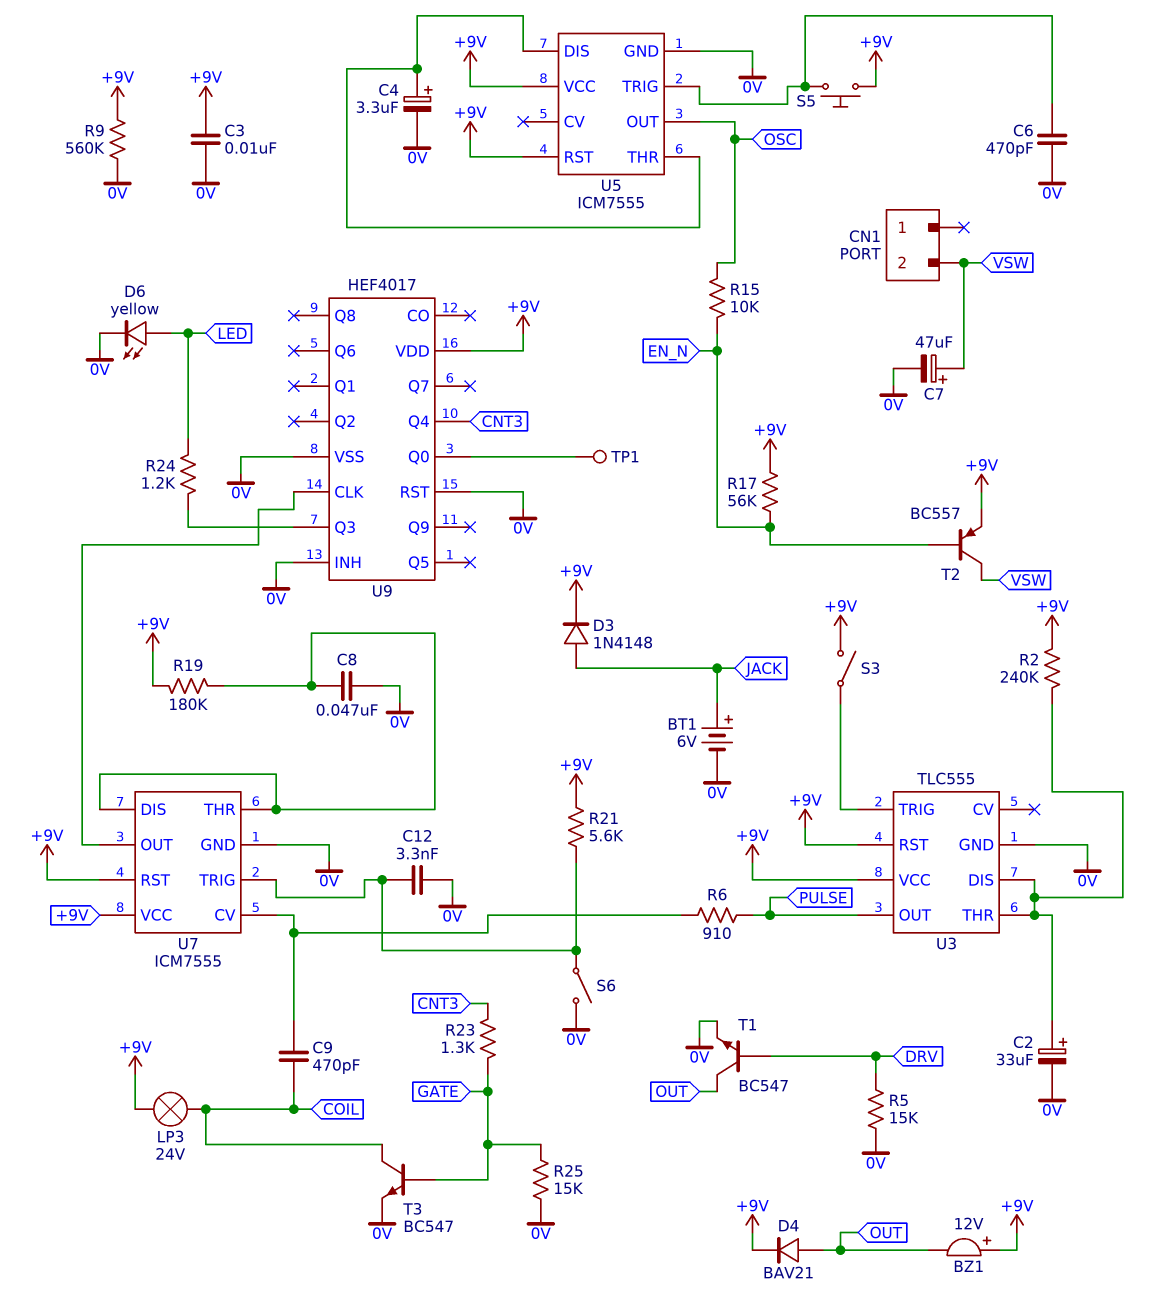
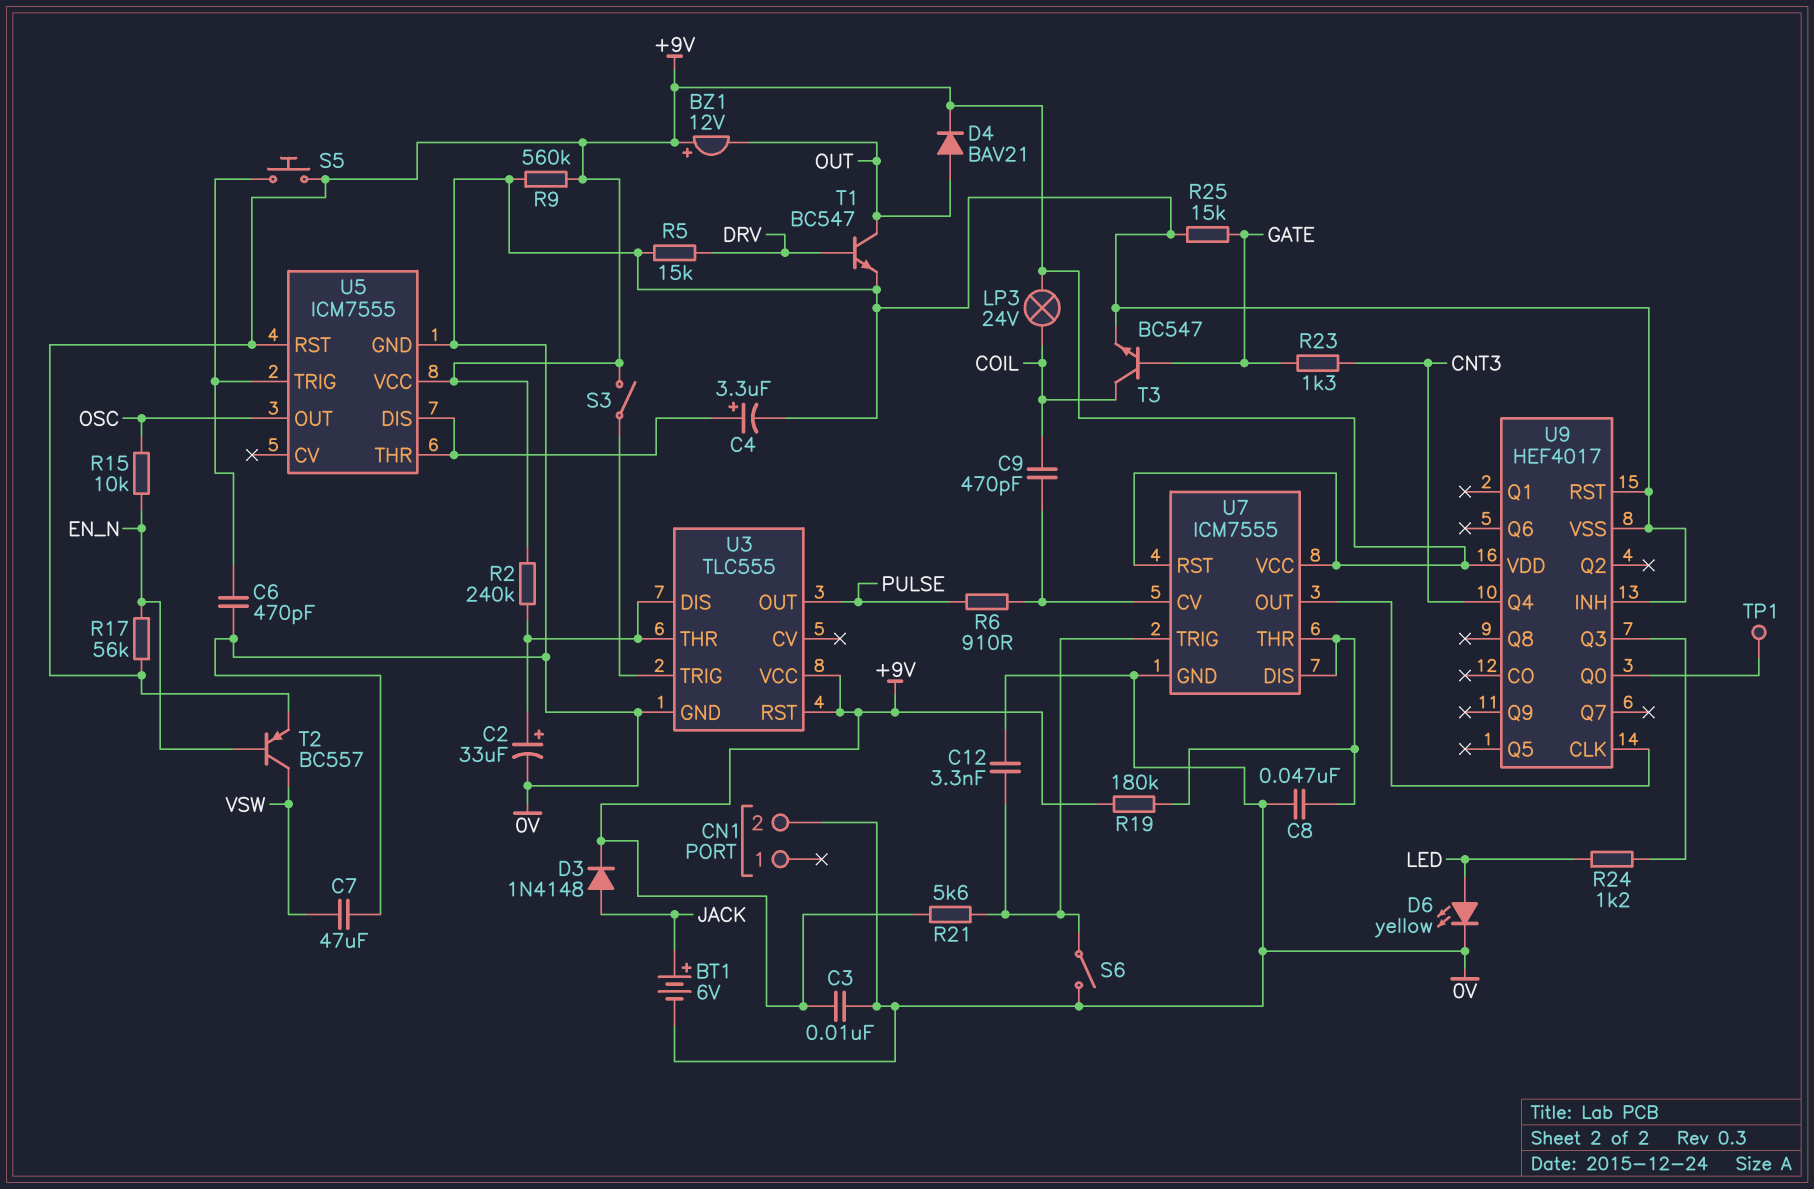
C7: 47uF (plus VSW, minus 0V) -> 47uF (0V, VSW)
CN1 pin 2: VSW -> 0V

